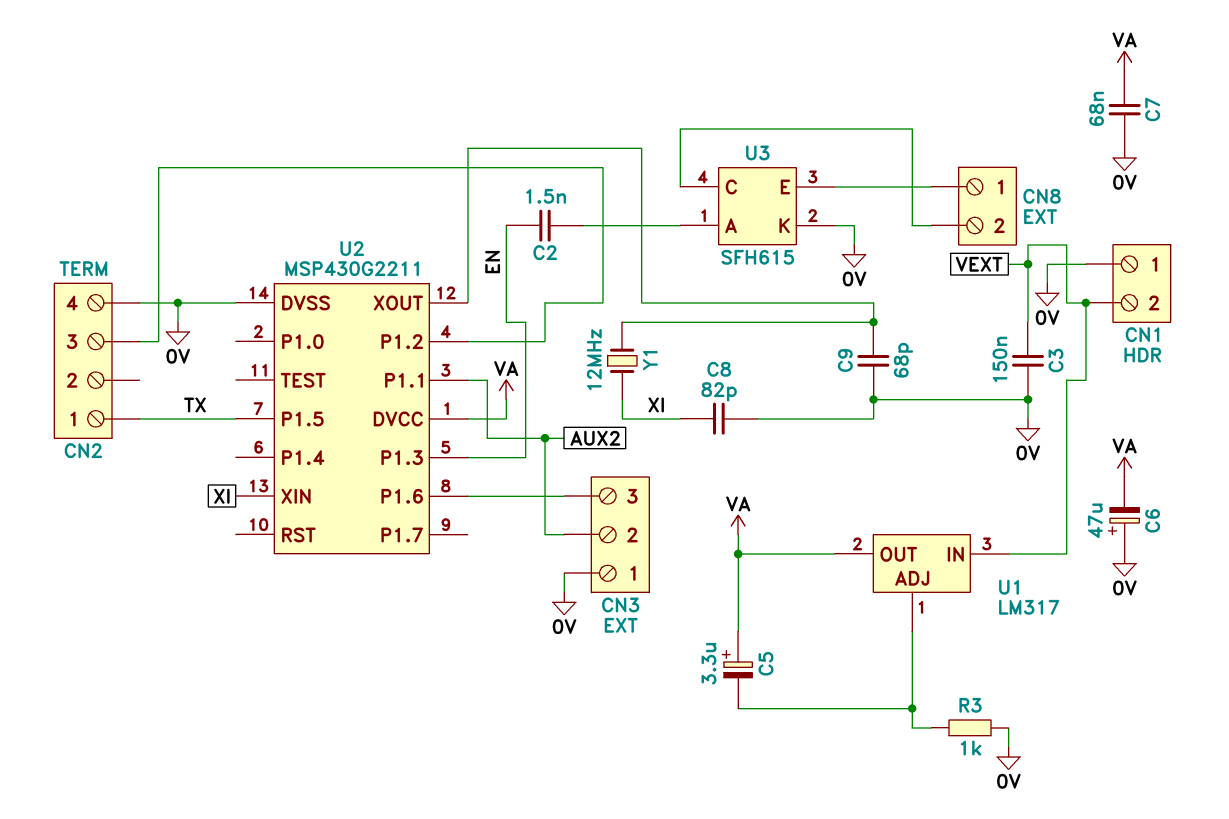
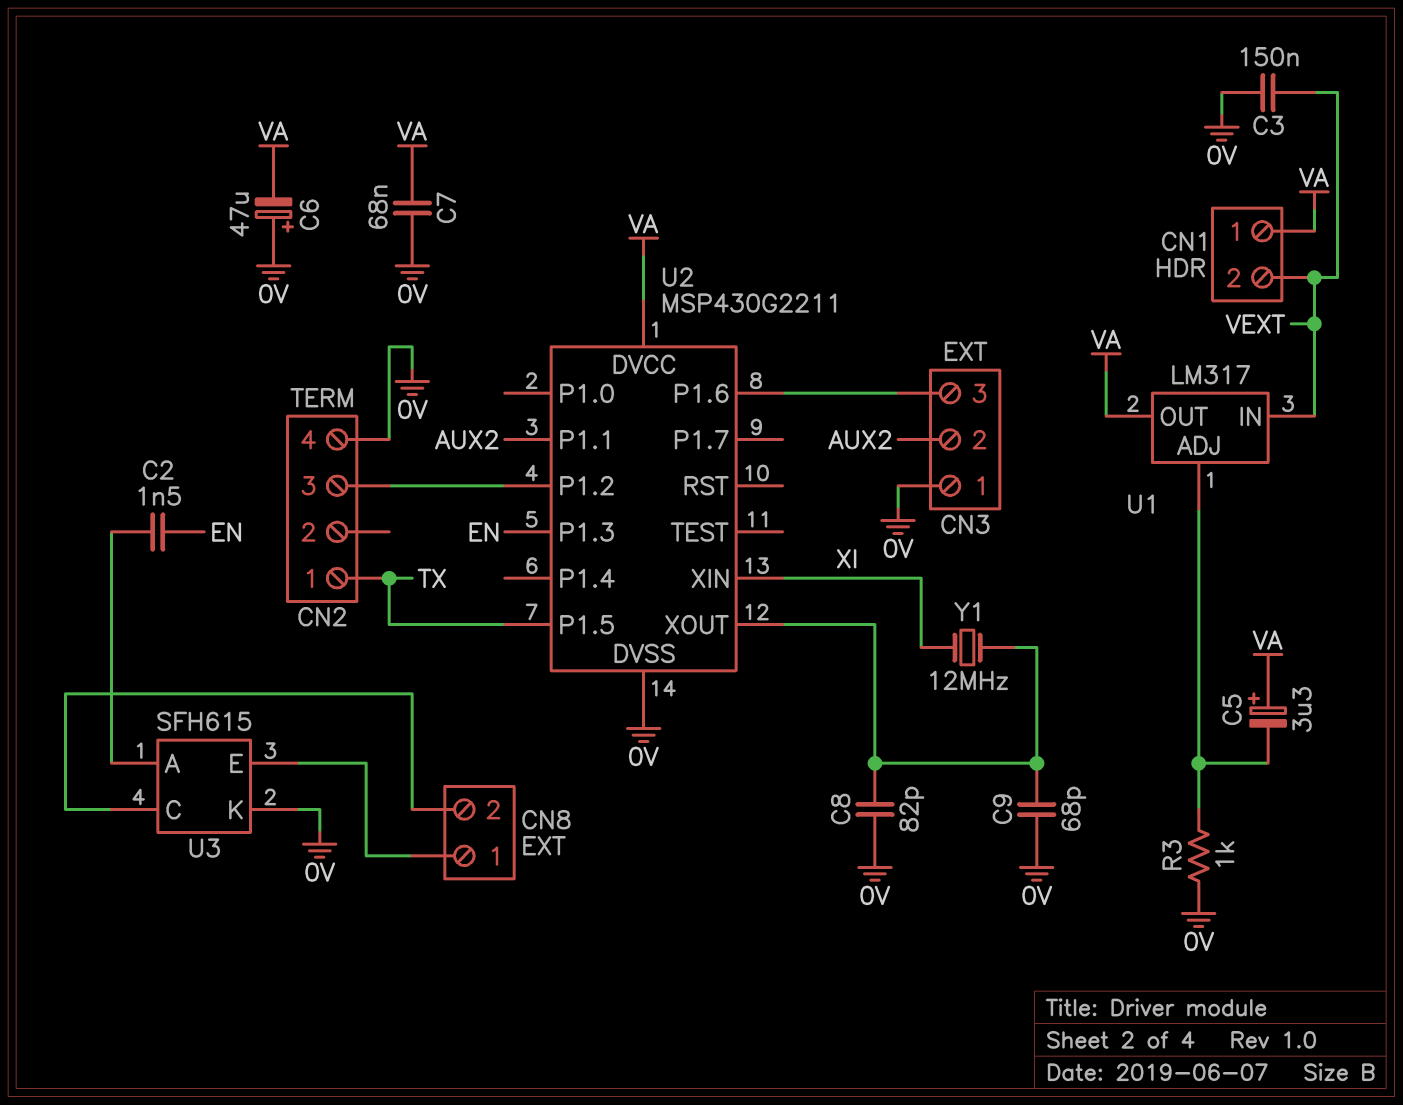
C8: 82pF (0V, XI) -> 82pF (0V, U2/XOUT)
CN1 pin 1: 0V -> VA

